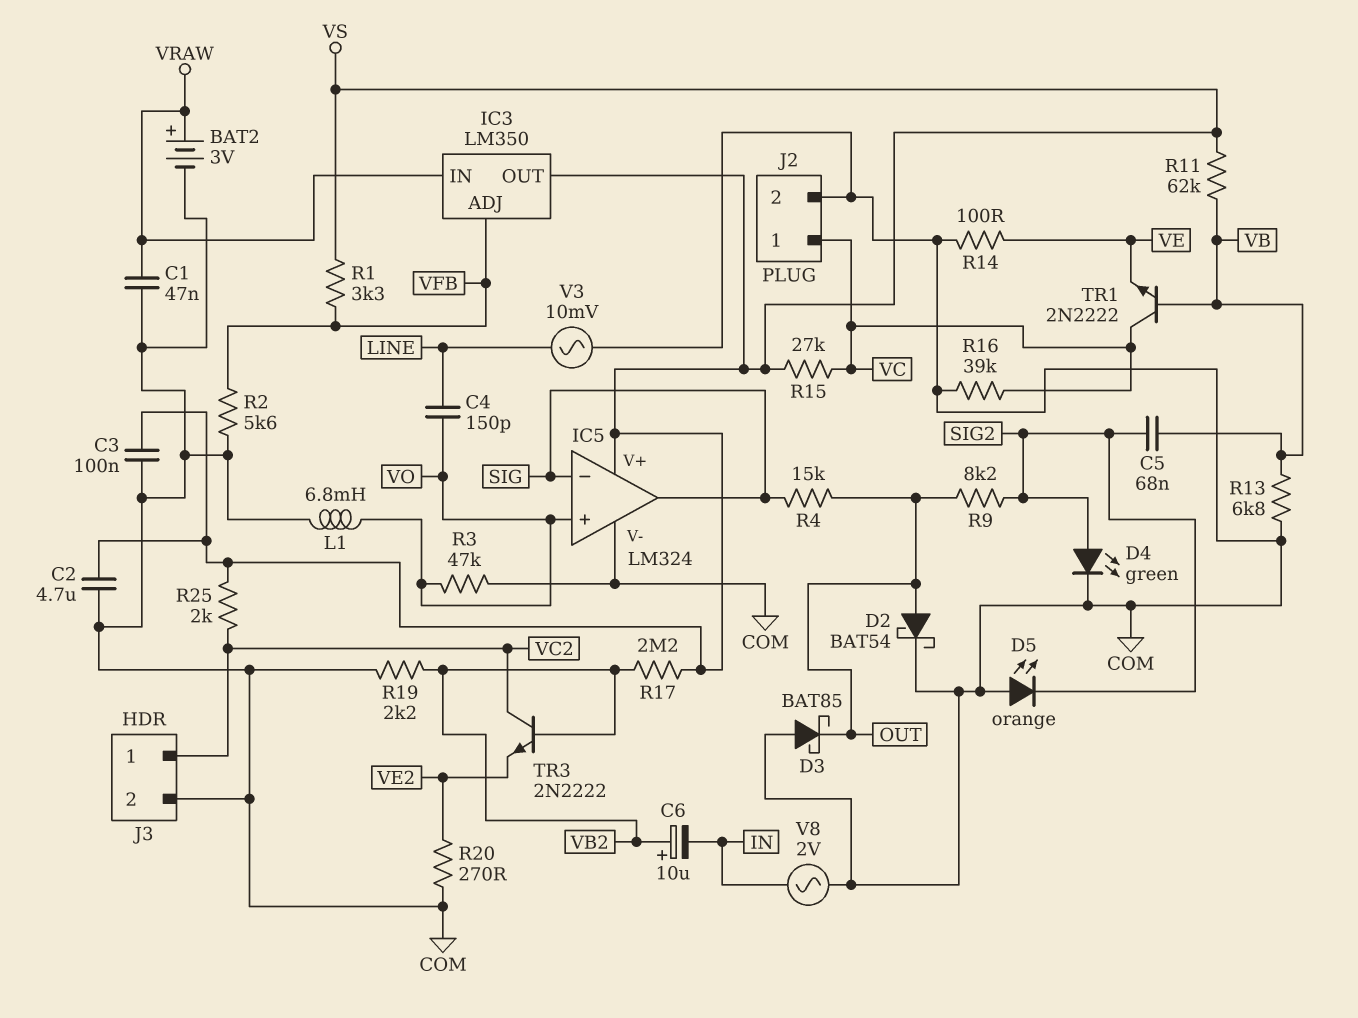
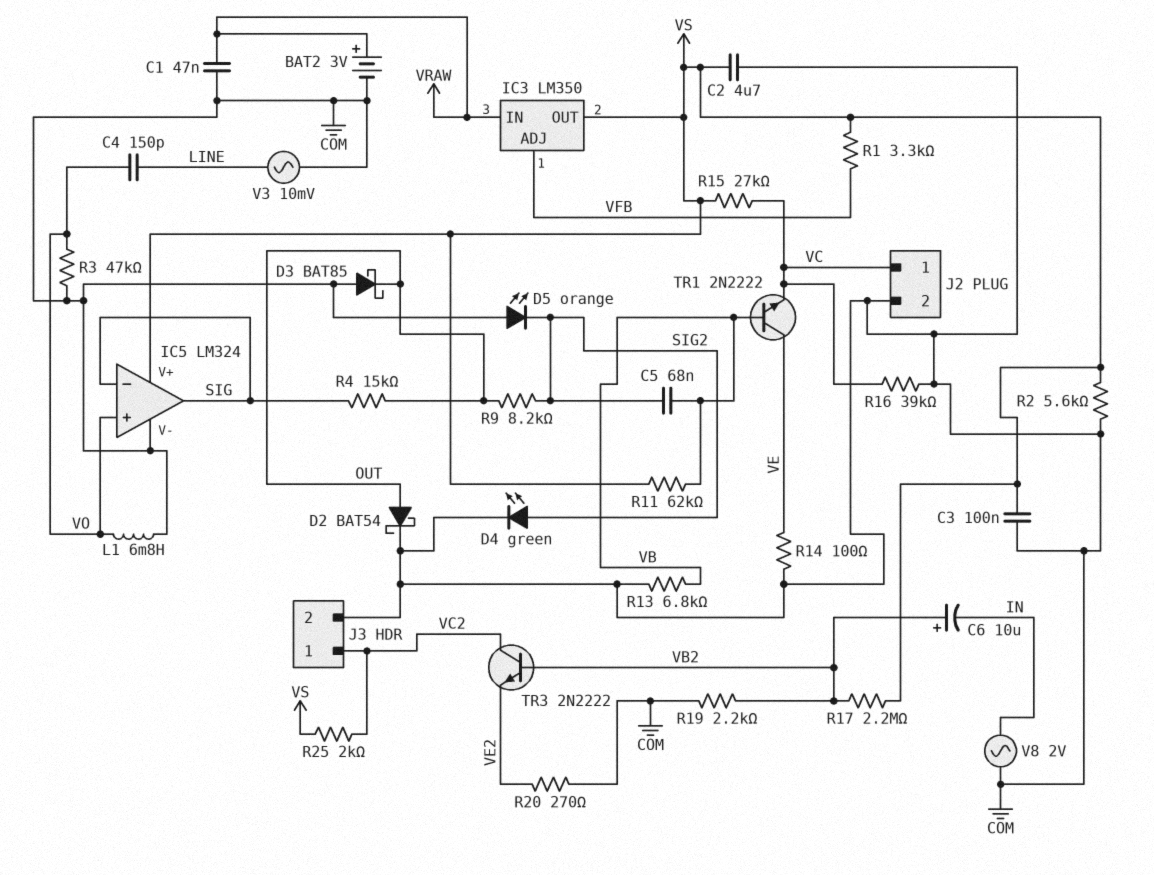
R2: 5.6k (COM, VFB) -> 5.6k (COM, VS)
TR1: NPN 2N2222 (B VB, C VC, E VE) -> NPN 2N2222 (B VB, C VE, E VC)

